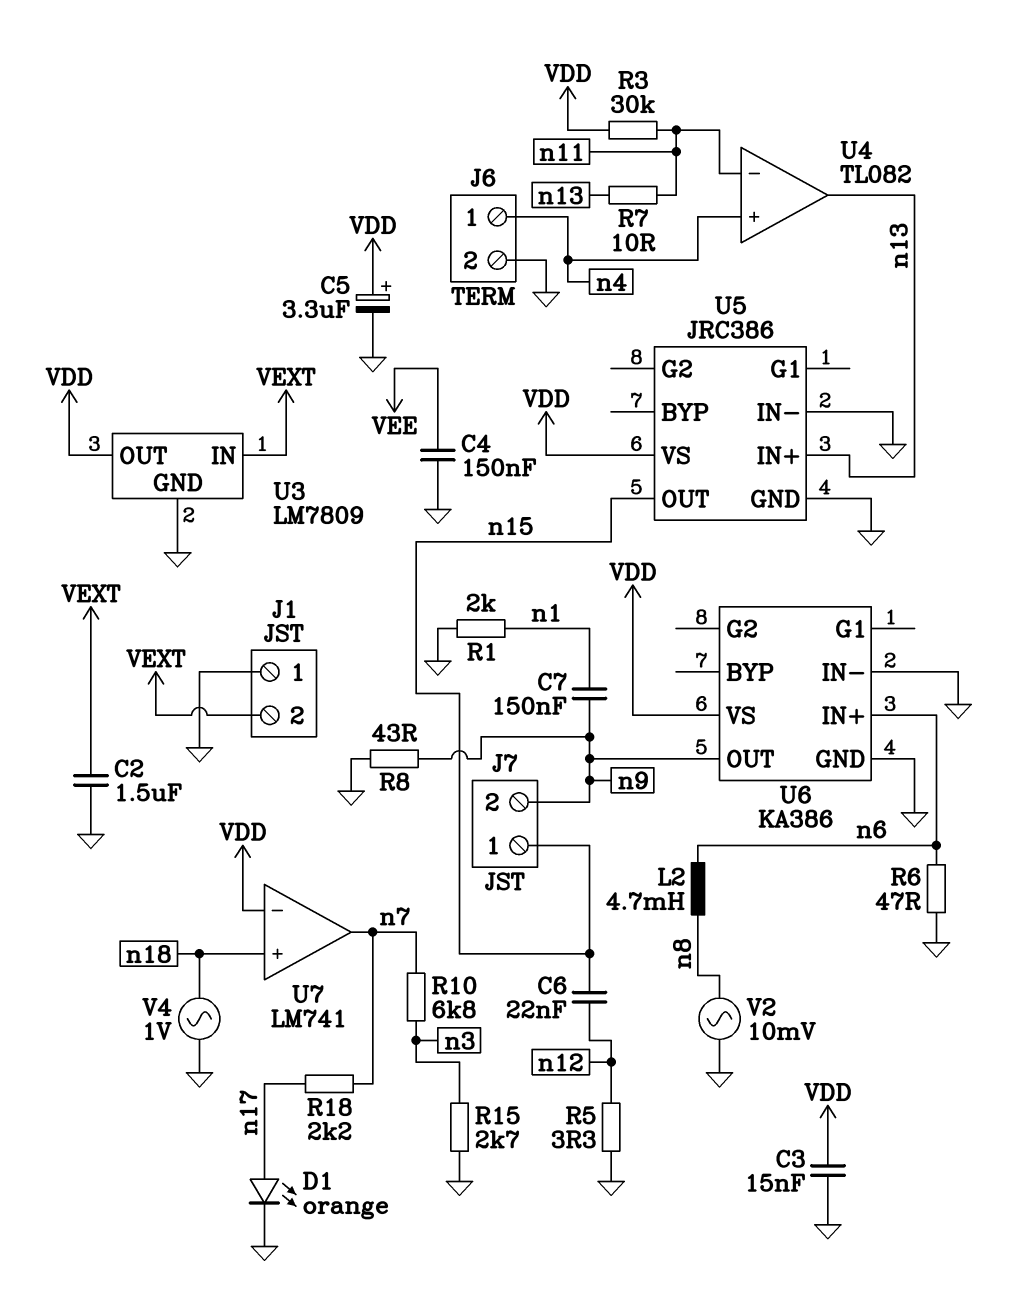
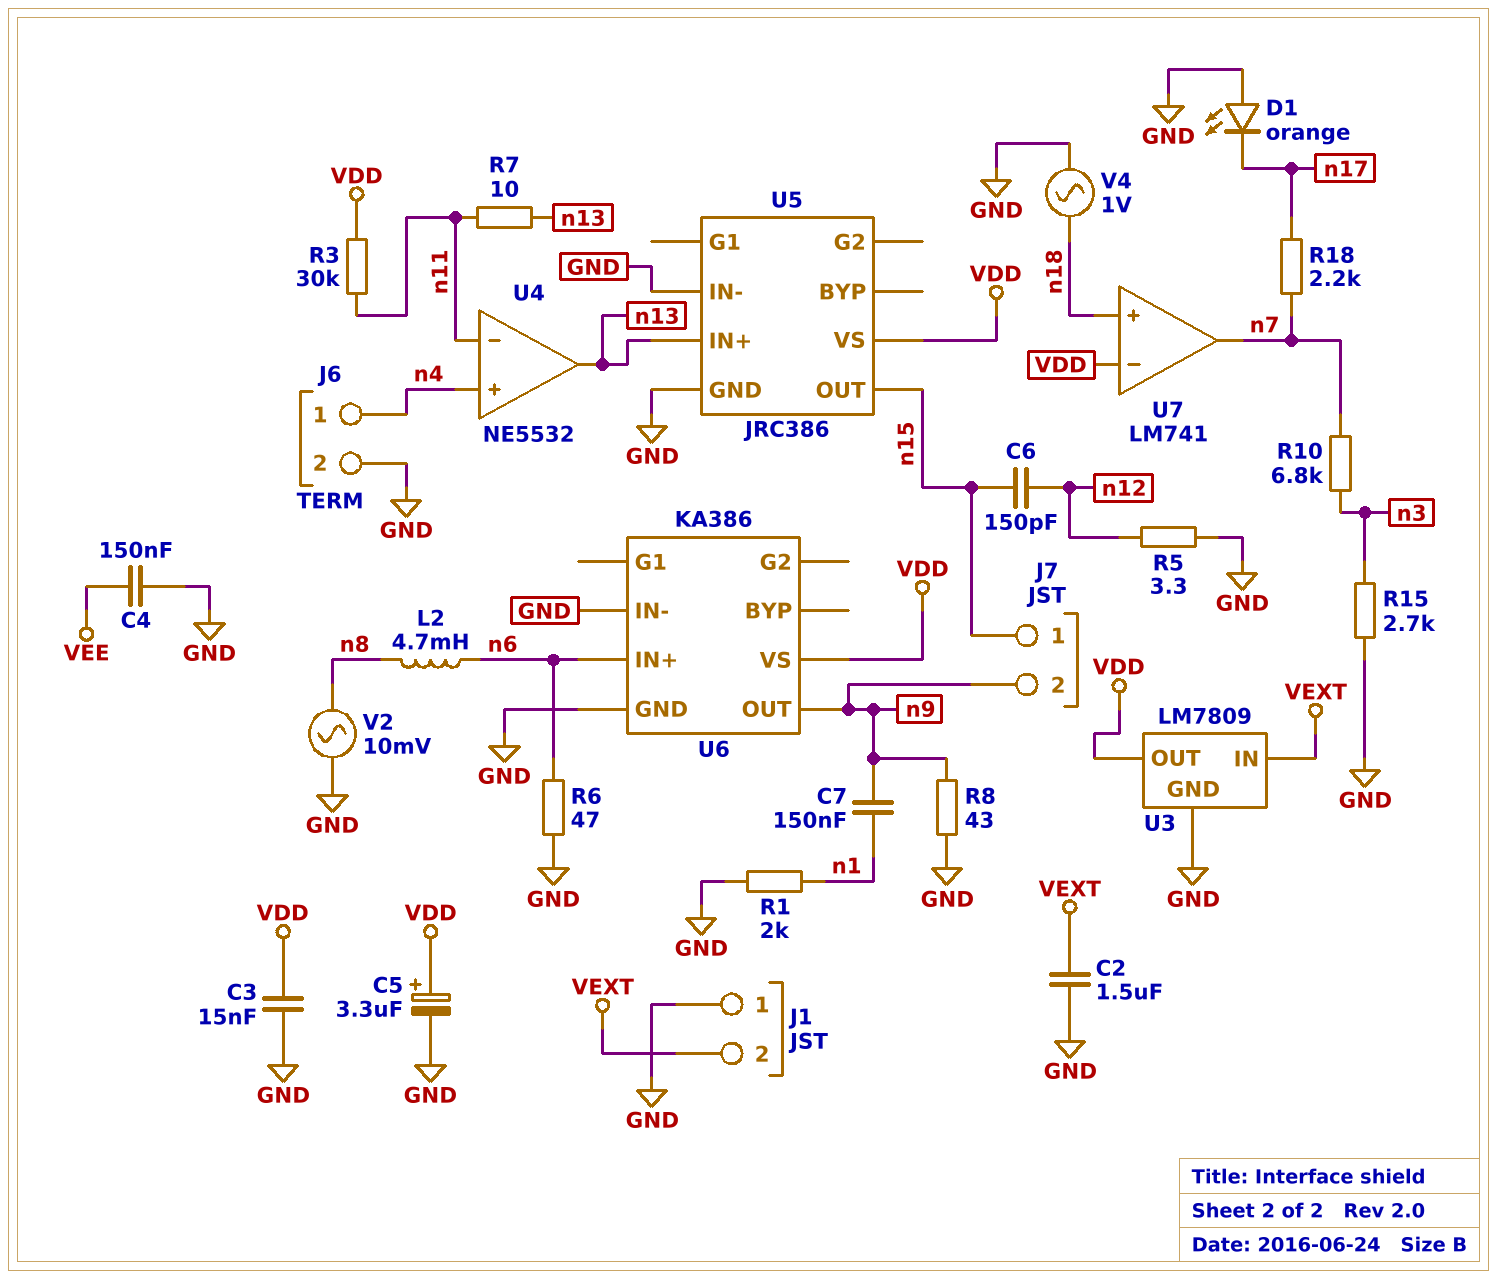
C6: 22nF (n12, n15) -> 150pF (n12, n15)
D1: LED orange (A n17, K GND) -> LED orange (A GND, K n17)
U4: TL082 -> NE5532

